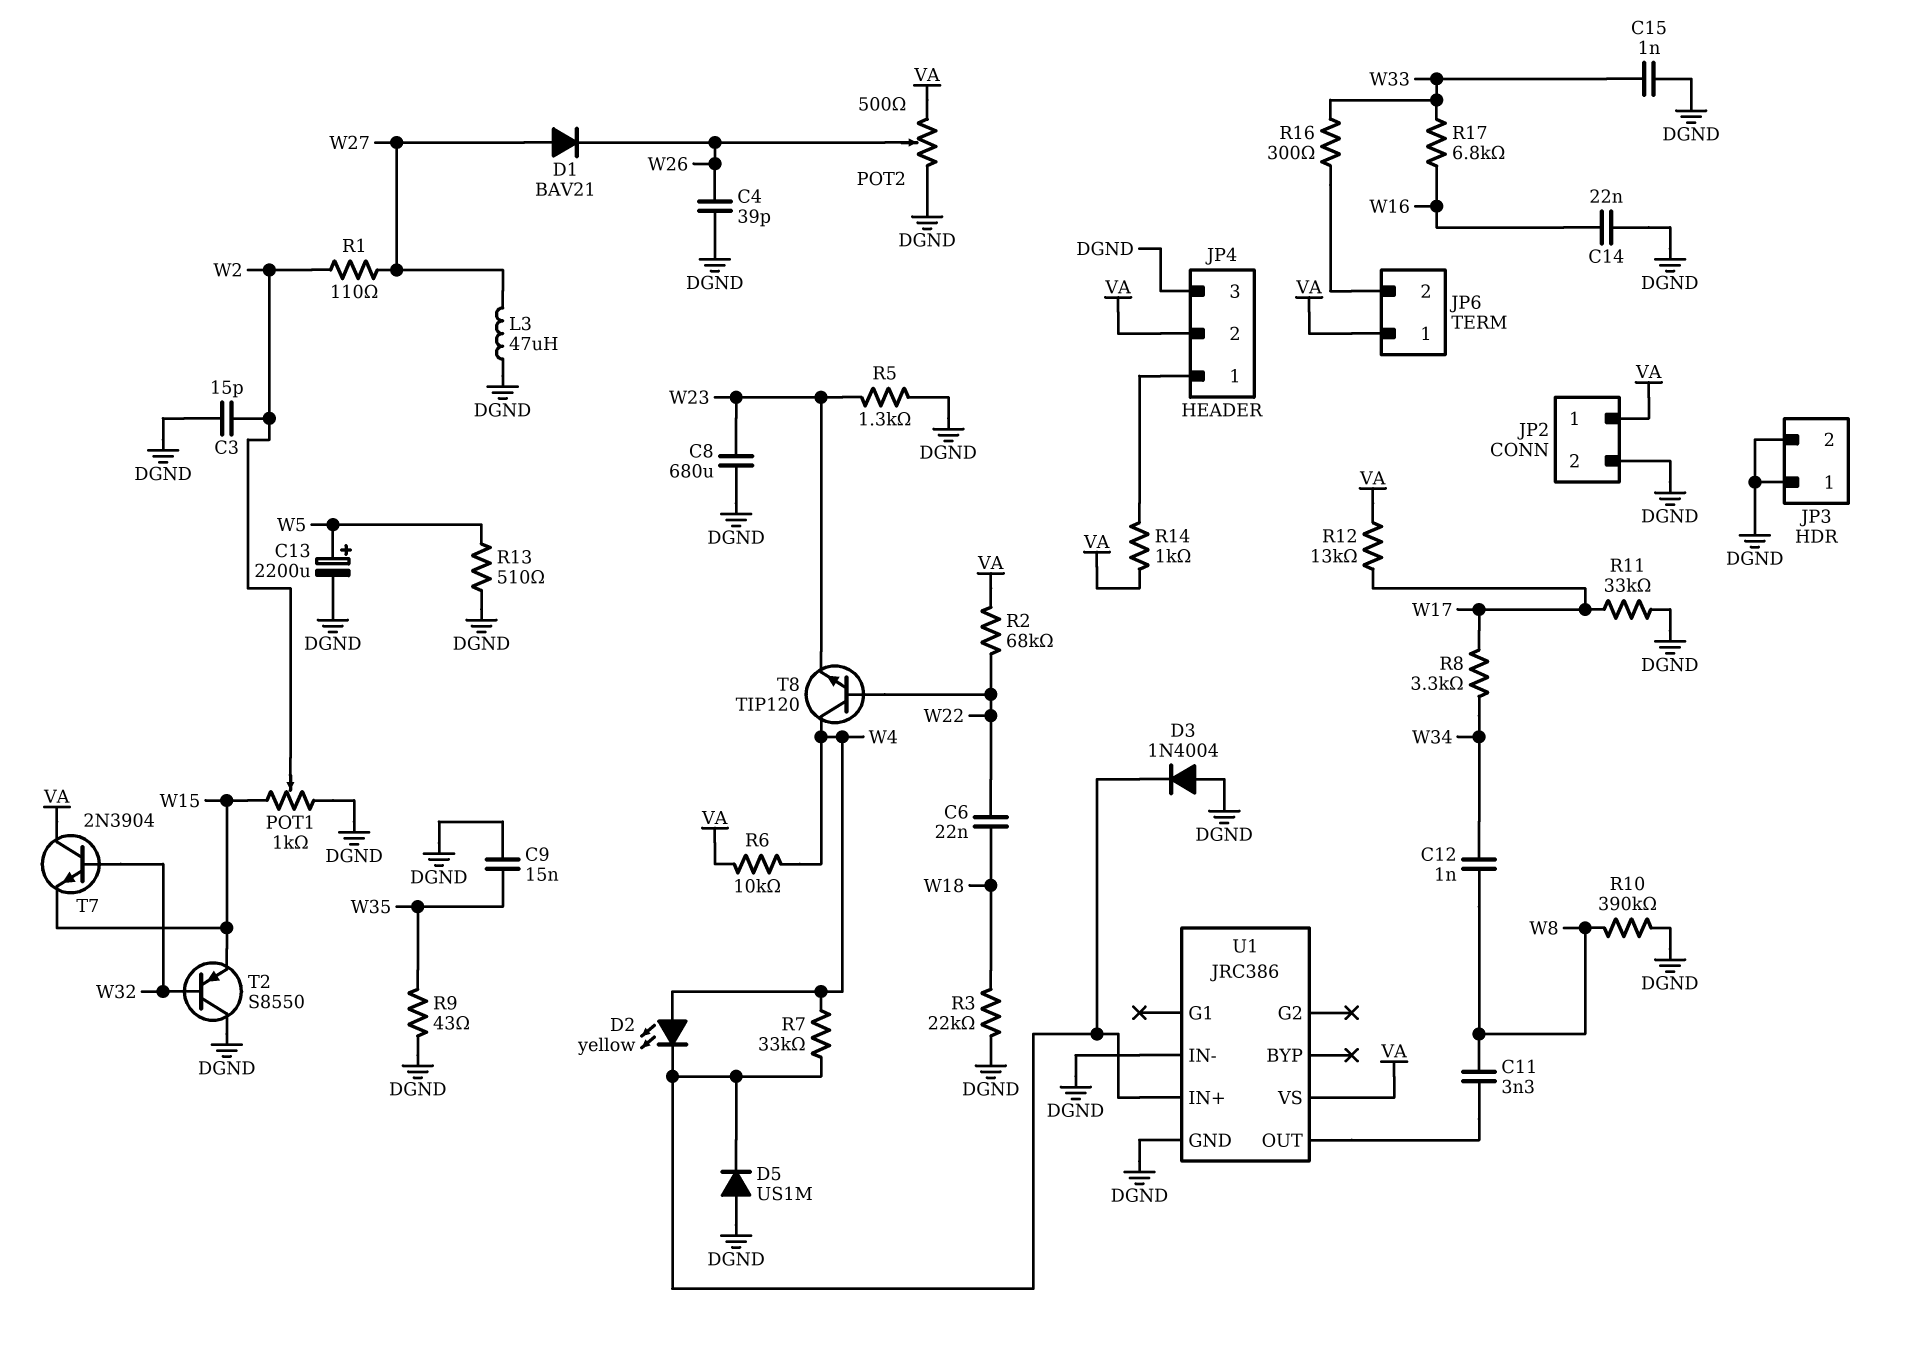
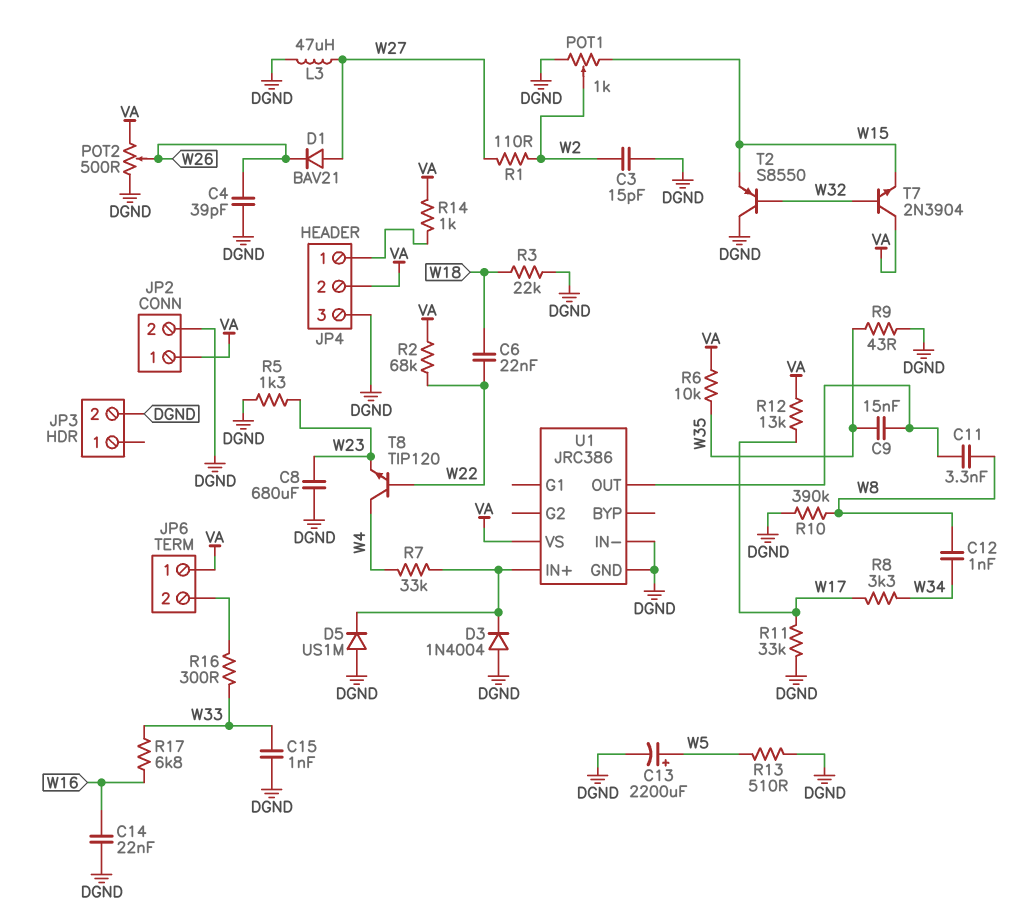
C9: 15nF (DGND, W35) -> 15nF (U1/OUT, W35)
D2: LED yellow (A W4, K U1/IN+) -> none
JP3 pin 1: DGND -> none
R6: 10k (VA, W4) -> 10k (VA, W35)

